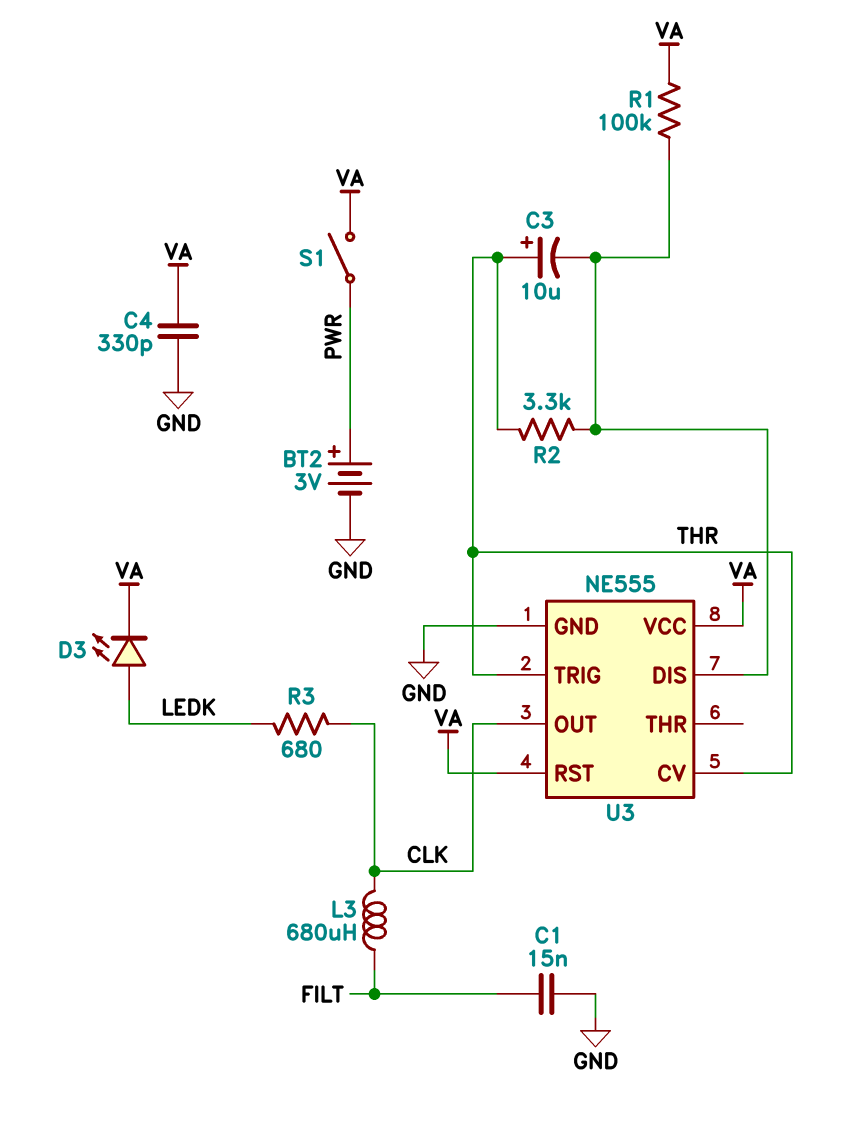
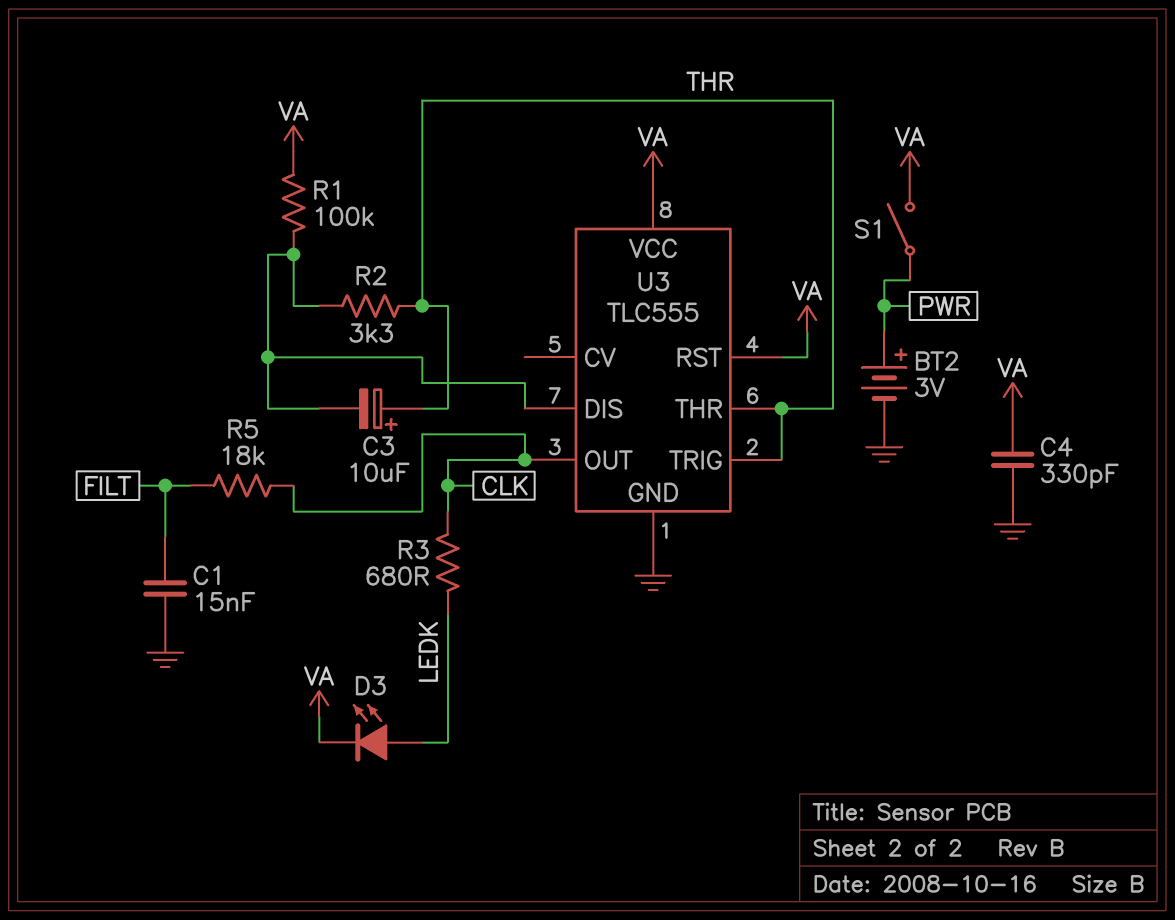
L3: 680uH (CLK, FILT) -> none
R5: none -> 18k (CLK, FILT)
U3: NE555 -> TLC555
U3 pin CV: THR -> none
U3 pin THR: none -> THR

